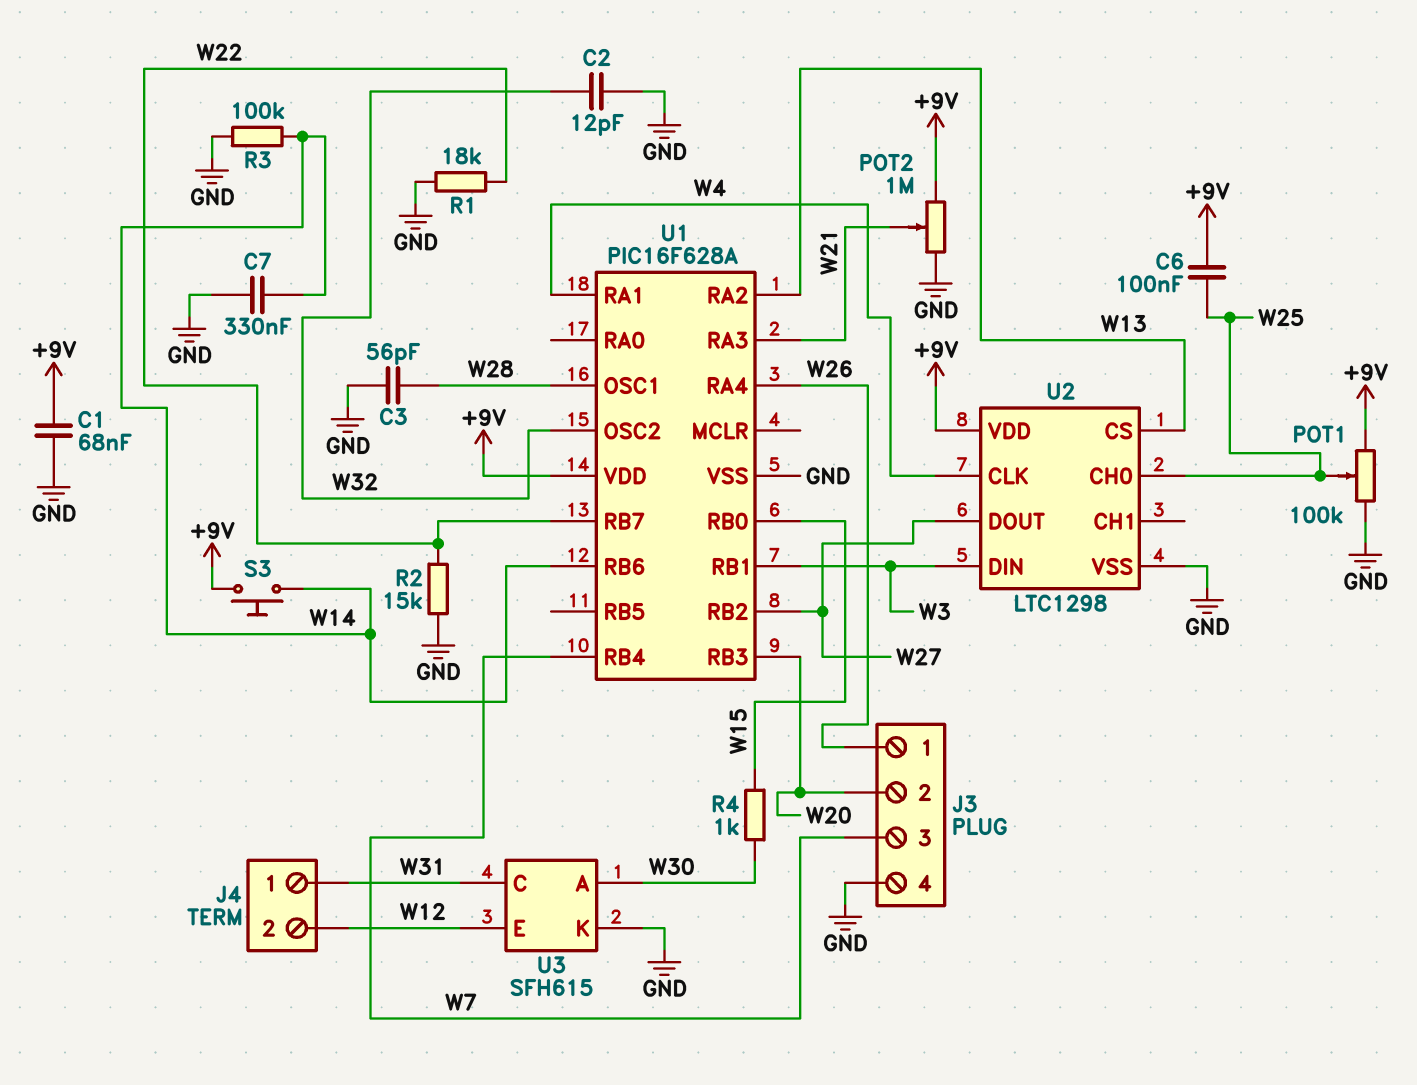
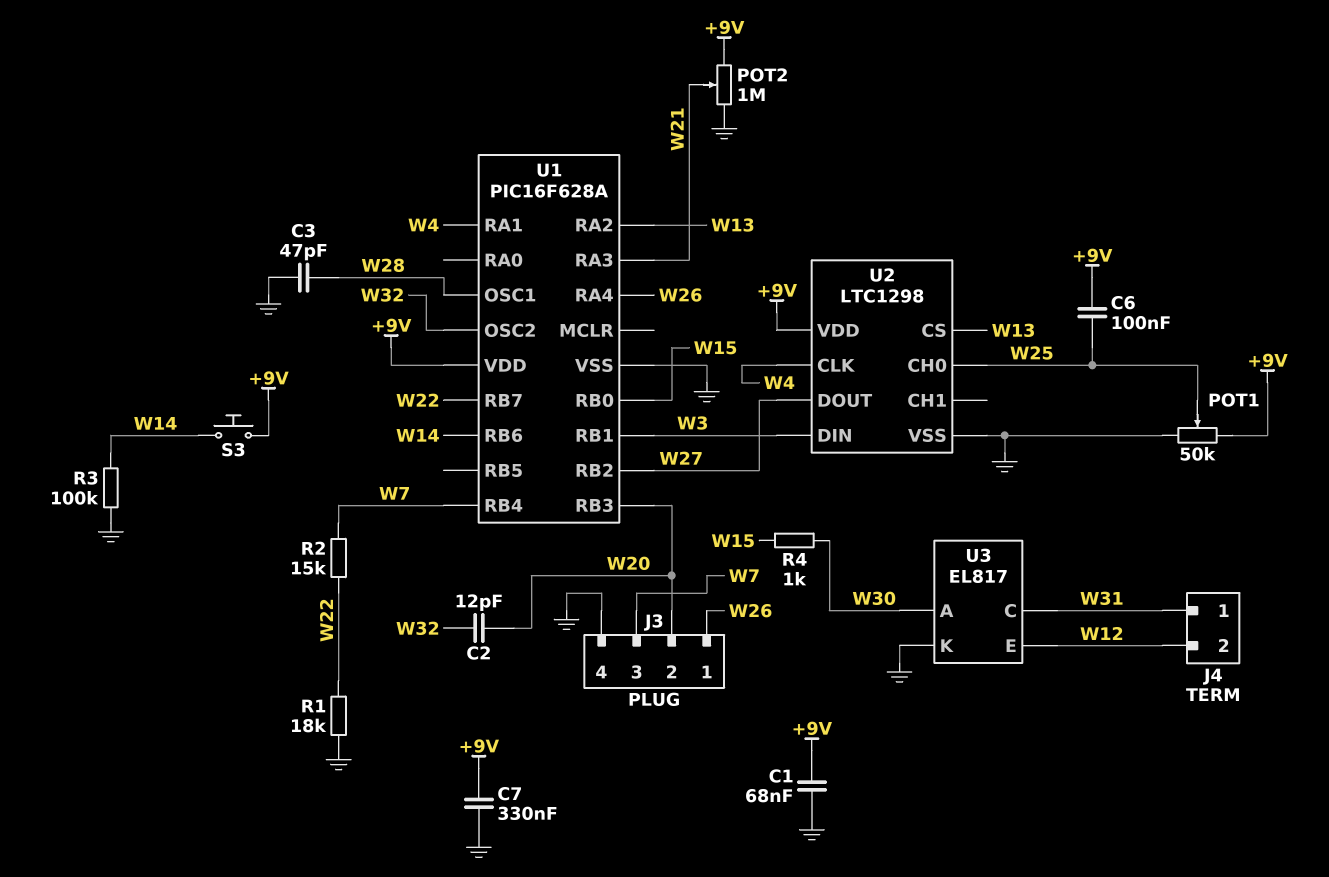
C2: 12pF (GND, W32) -> 12pF (W20, W32)
C3: 56pF (GND, W28) -> 47pF (GND, W28)
C7: 330nF (GND, W14) -> 330nF (+9V, GND)
POT1: 100k (+9V, GND, wiper W25) -> 50k (+9V, GND, wiper W25)
R2: 15k (GND, W22) -> 15k (W7, W22)
U3: SFH615 -> EL817

